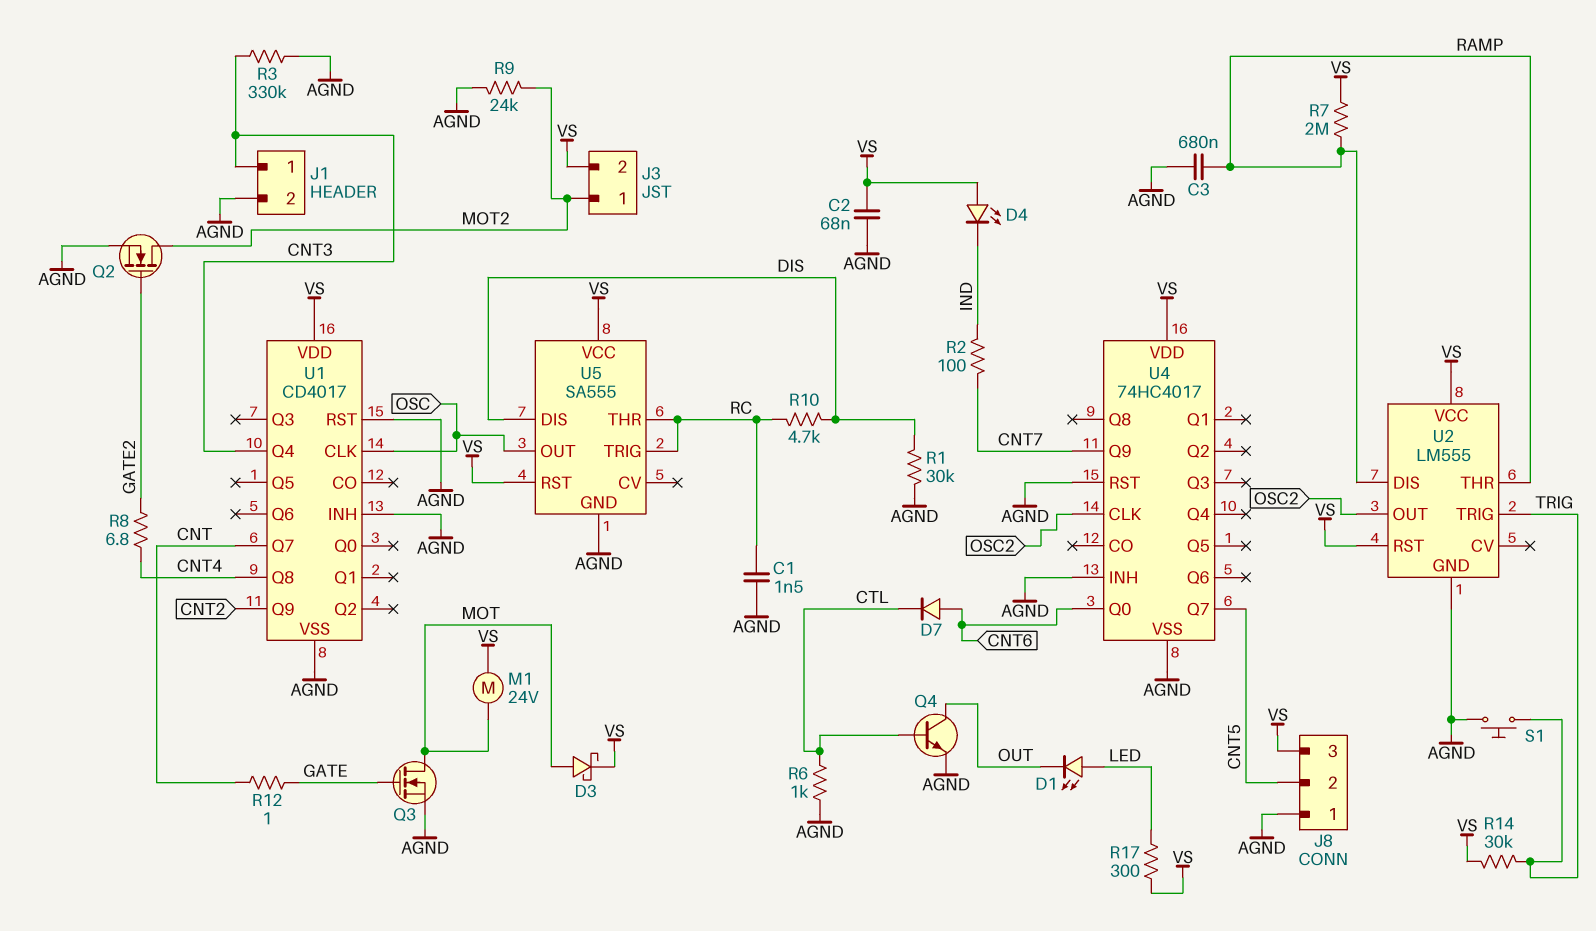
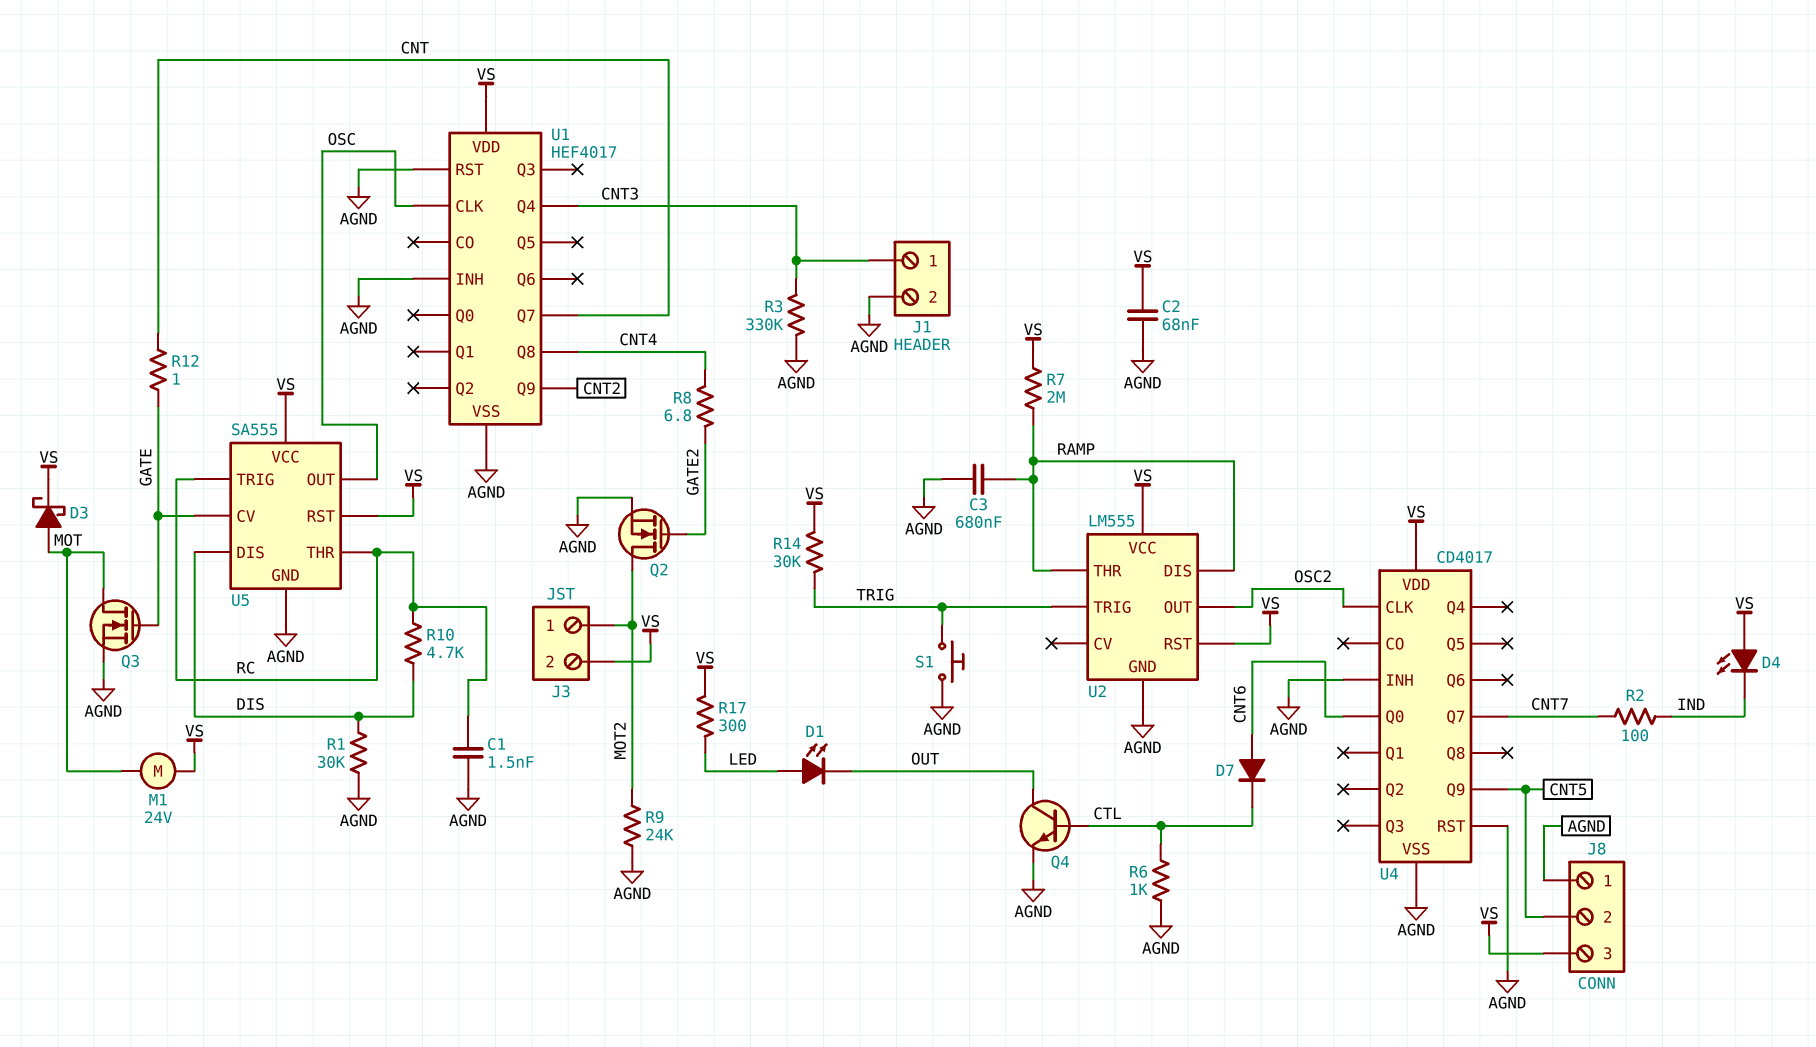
U1: CD4017 -> HEF4017
U4: 74HC4017 -> CD4017
U4 pin Q7: CNT5 -> CNT7
U4 pin Q9: CNT7 -> CNT5
U5 pin CV: none -> GATE

